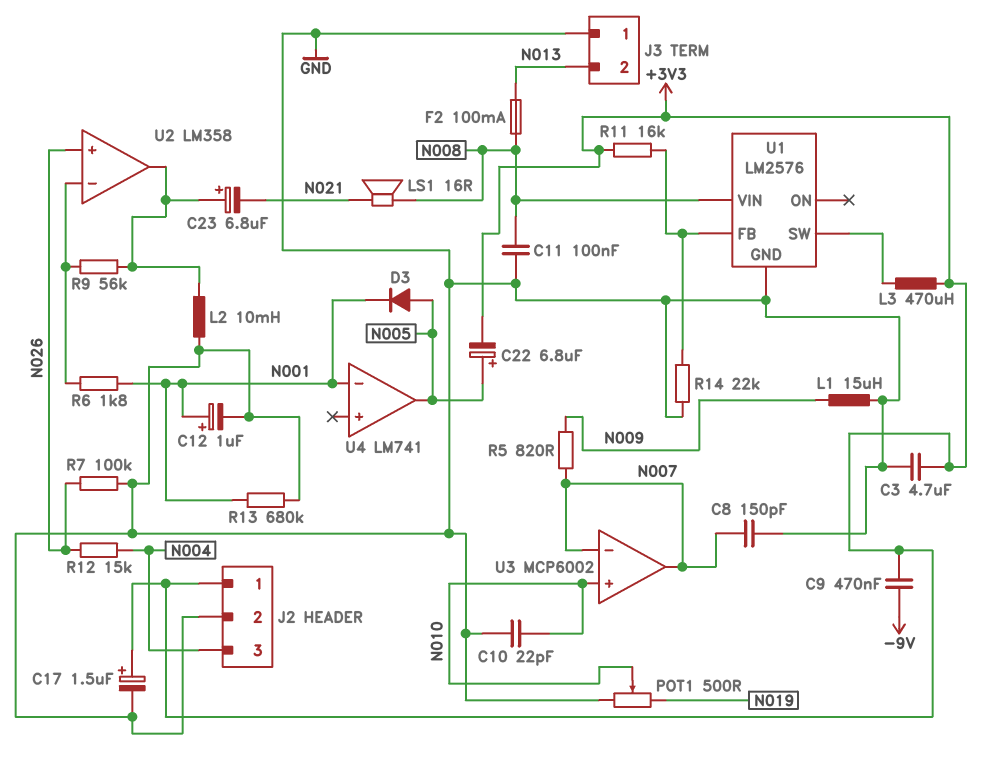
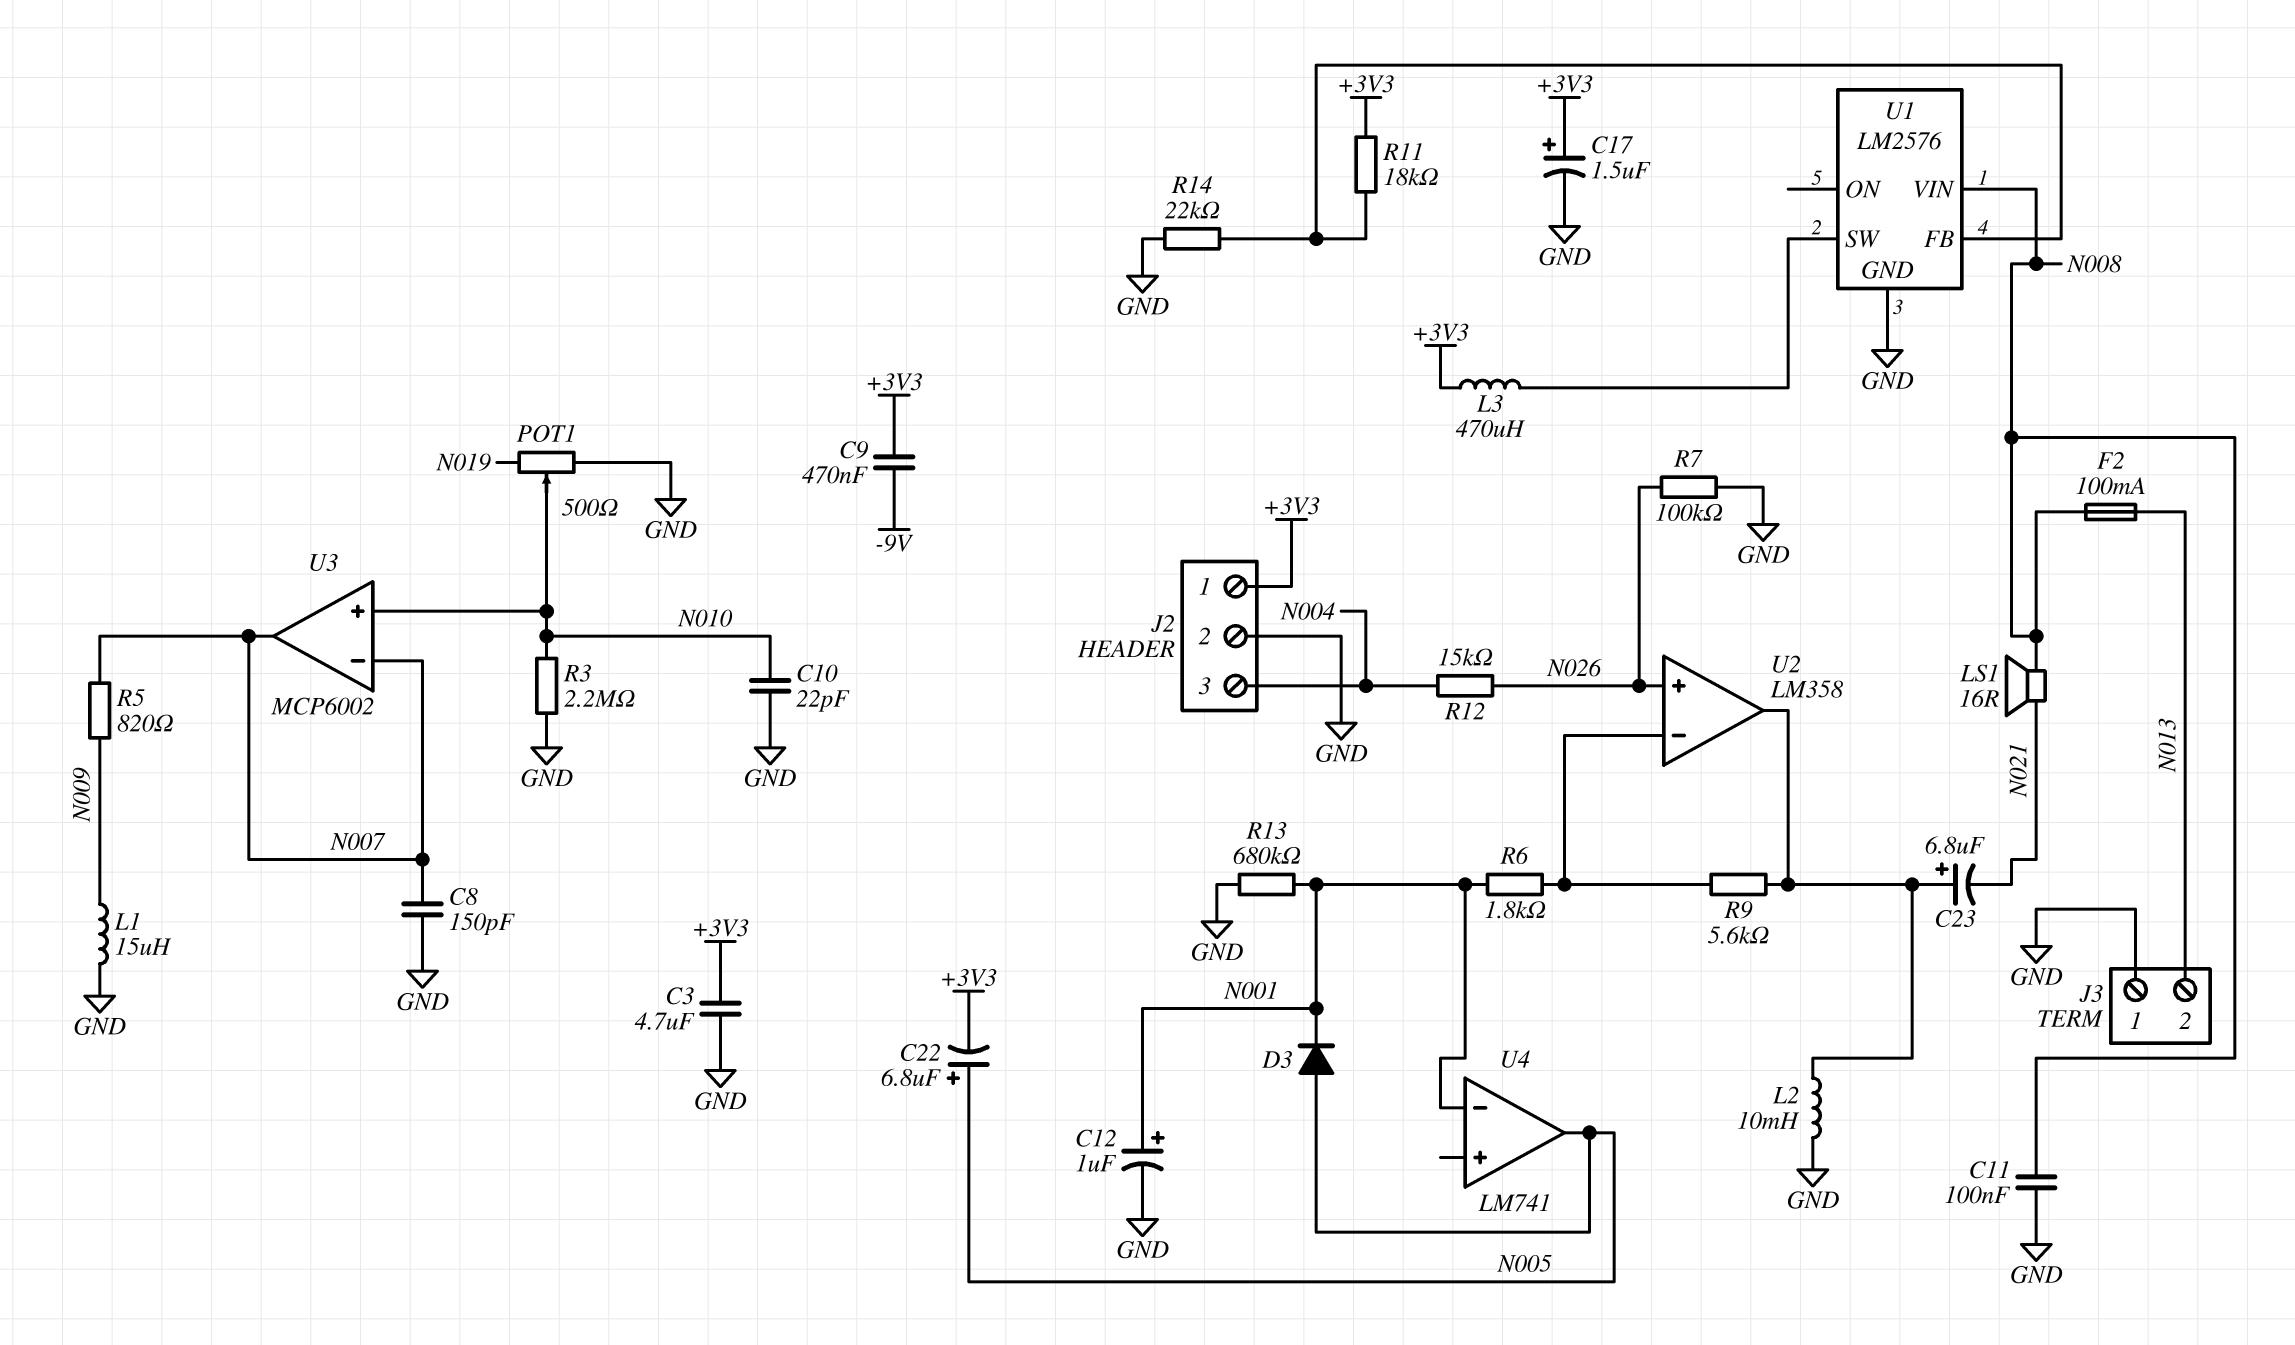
R3: none -> 2.2M (GND, N010)
R9: 56k (U2/in-, U2/out) -> 5.6k (U2/in-, U2/out)
R11: 16k (+3V3, U1/FB) -> 18k (+3V3, U1/FB)

